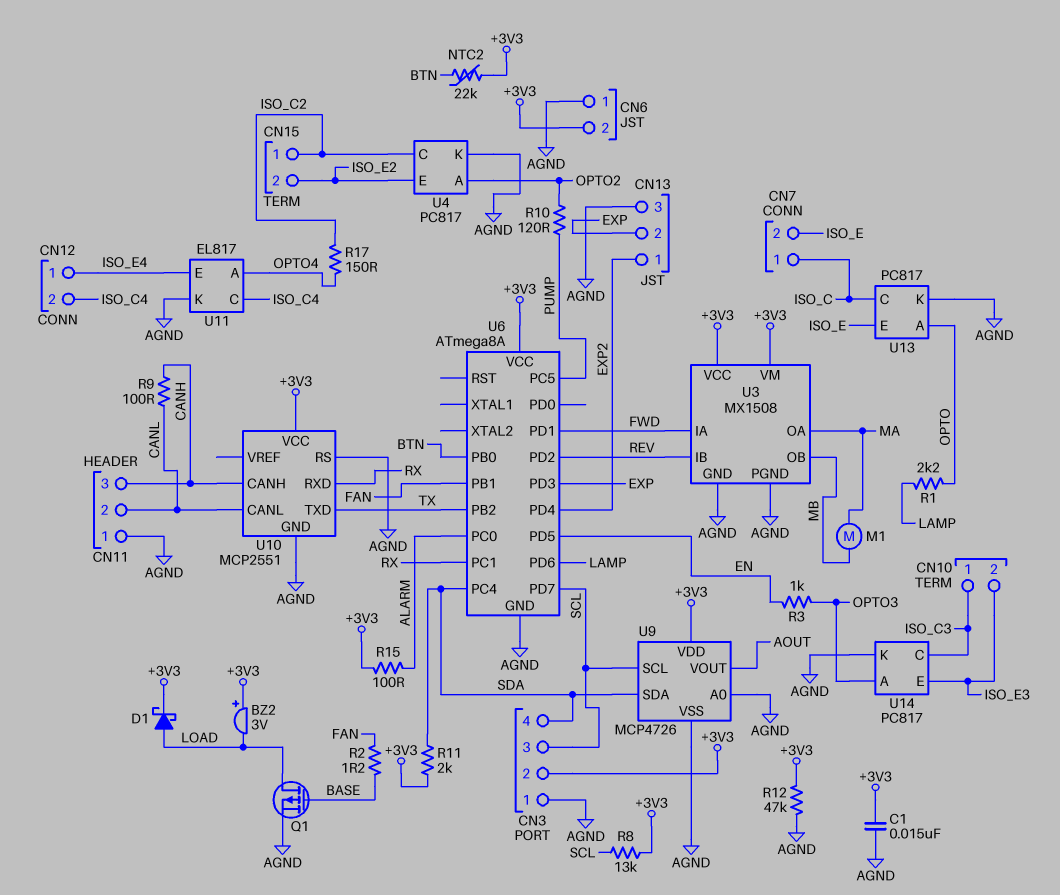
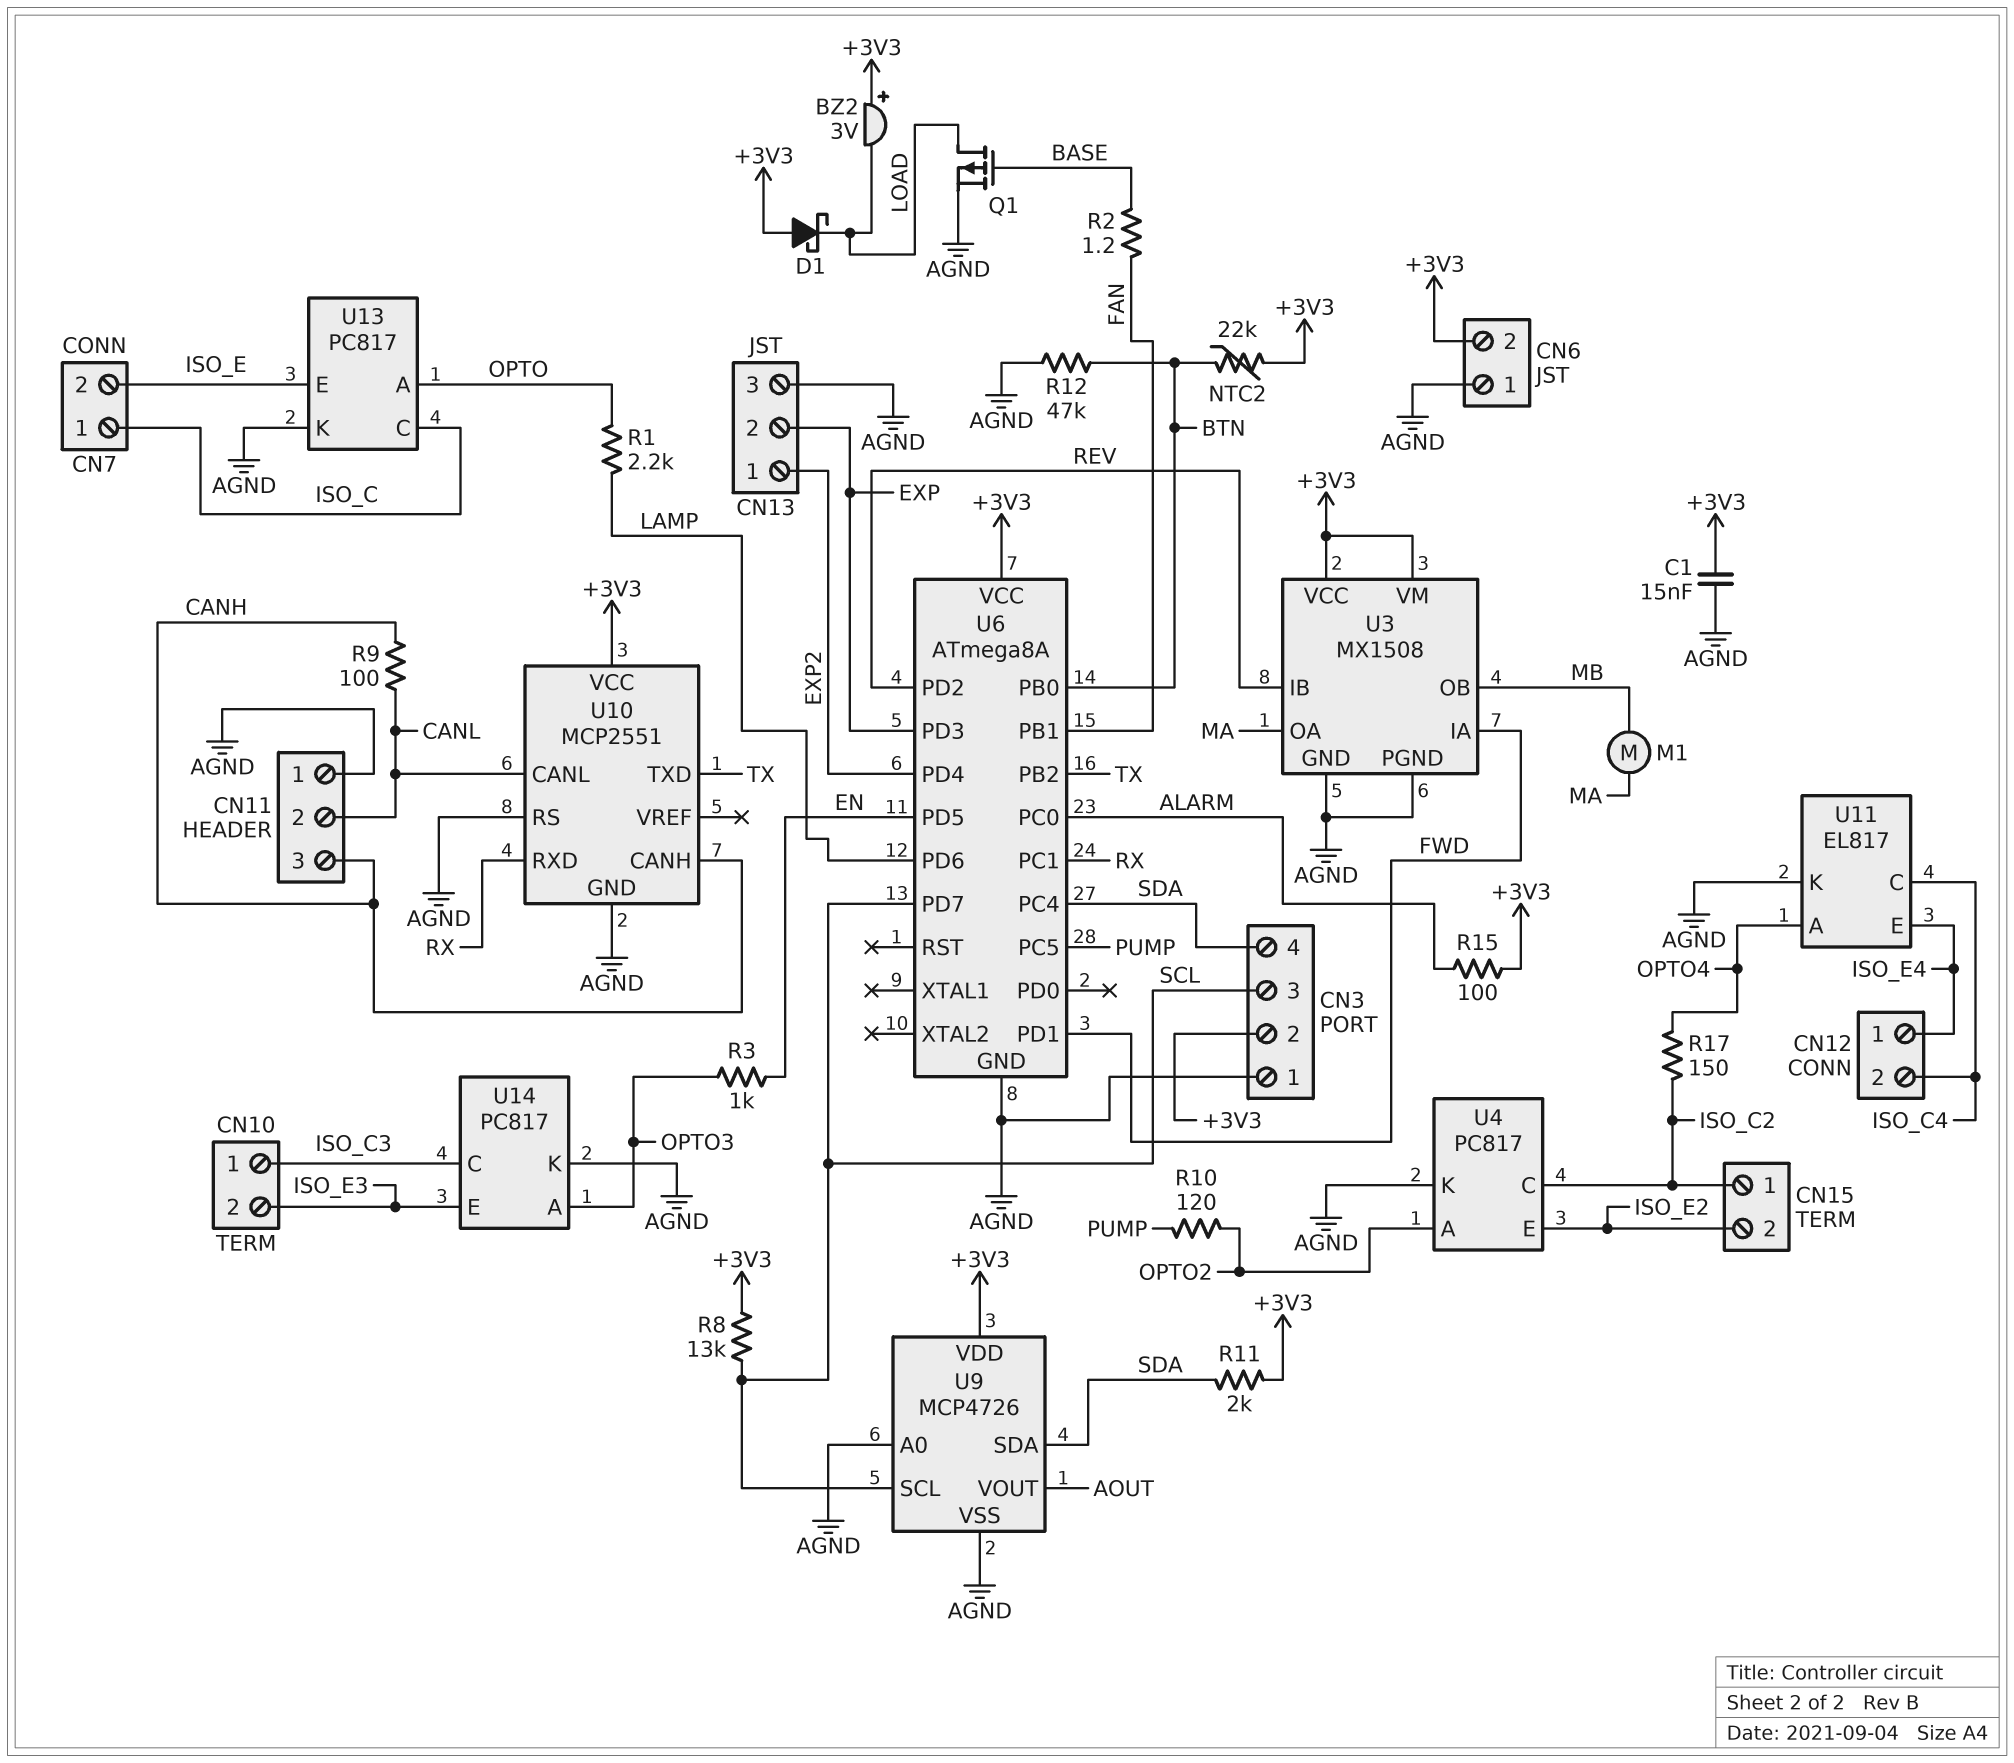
D1: schottky (A LOAD, K +3V3) -> schottky (A +3V3, K LOAD)
R12: 47k (+3V3, AGND) -> 47k (AGND, BTN)

